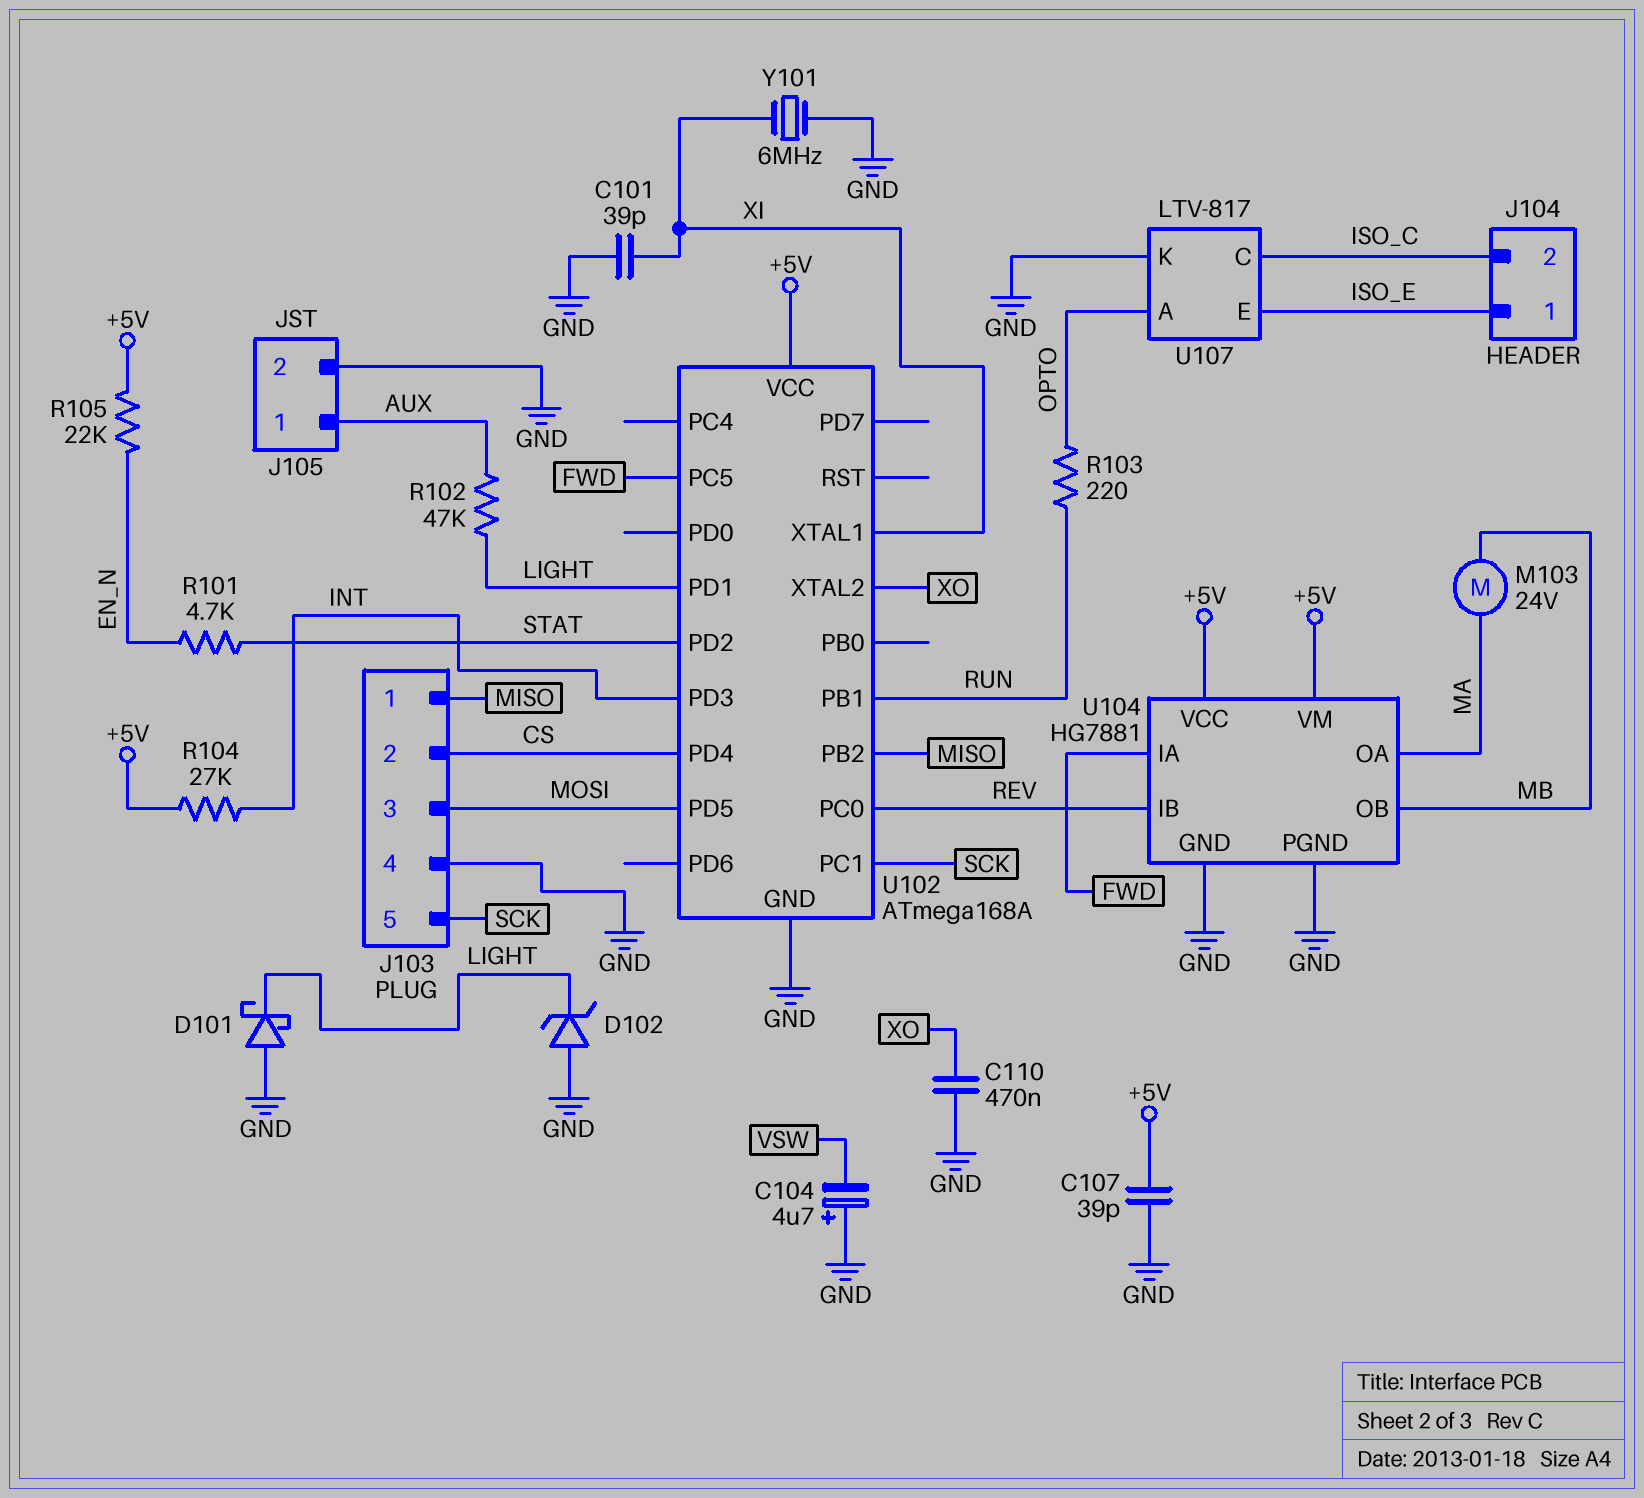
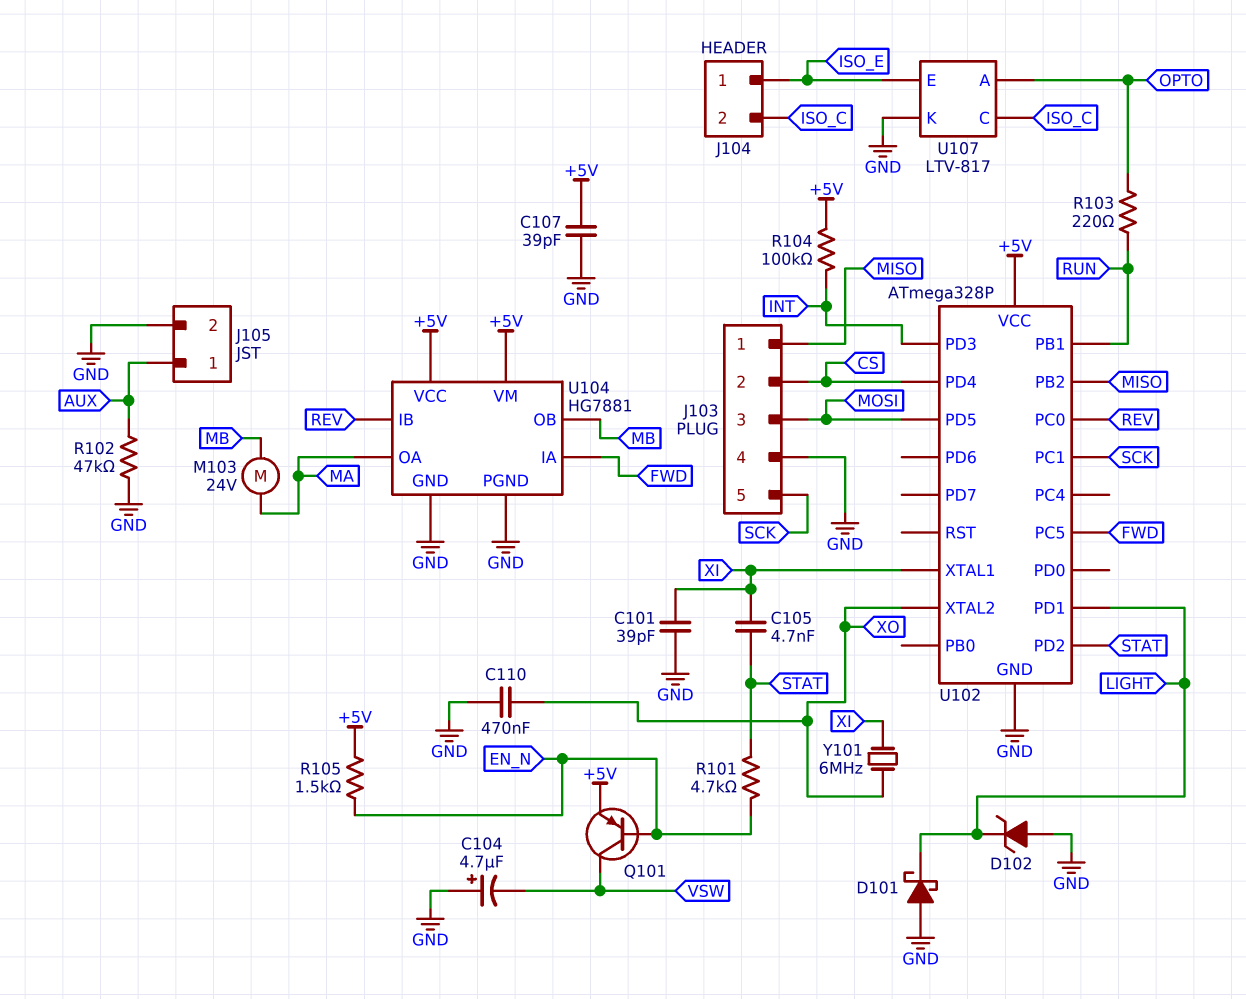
C105: none -> 4.7nF (STAT, XI)
Q101: none -> PNP (B EN_N, C VSW, E +5V)
R102: 47k (AUX, LIGHT) -> 47k (AUX, GND)
R104: 27k (+5V, INT) -> 100k (+5V, INT)
R105: 22k (+5V, EN_N) -> 1.5k (+5V, EN_N)
U102: ATmega168A -> ATmega328P
Y101: 6MHz (GND, XI) -> 6MHz (XI, XO)

